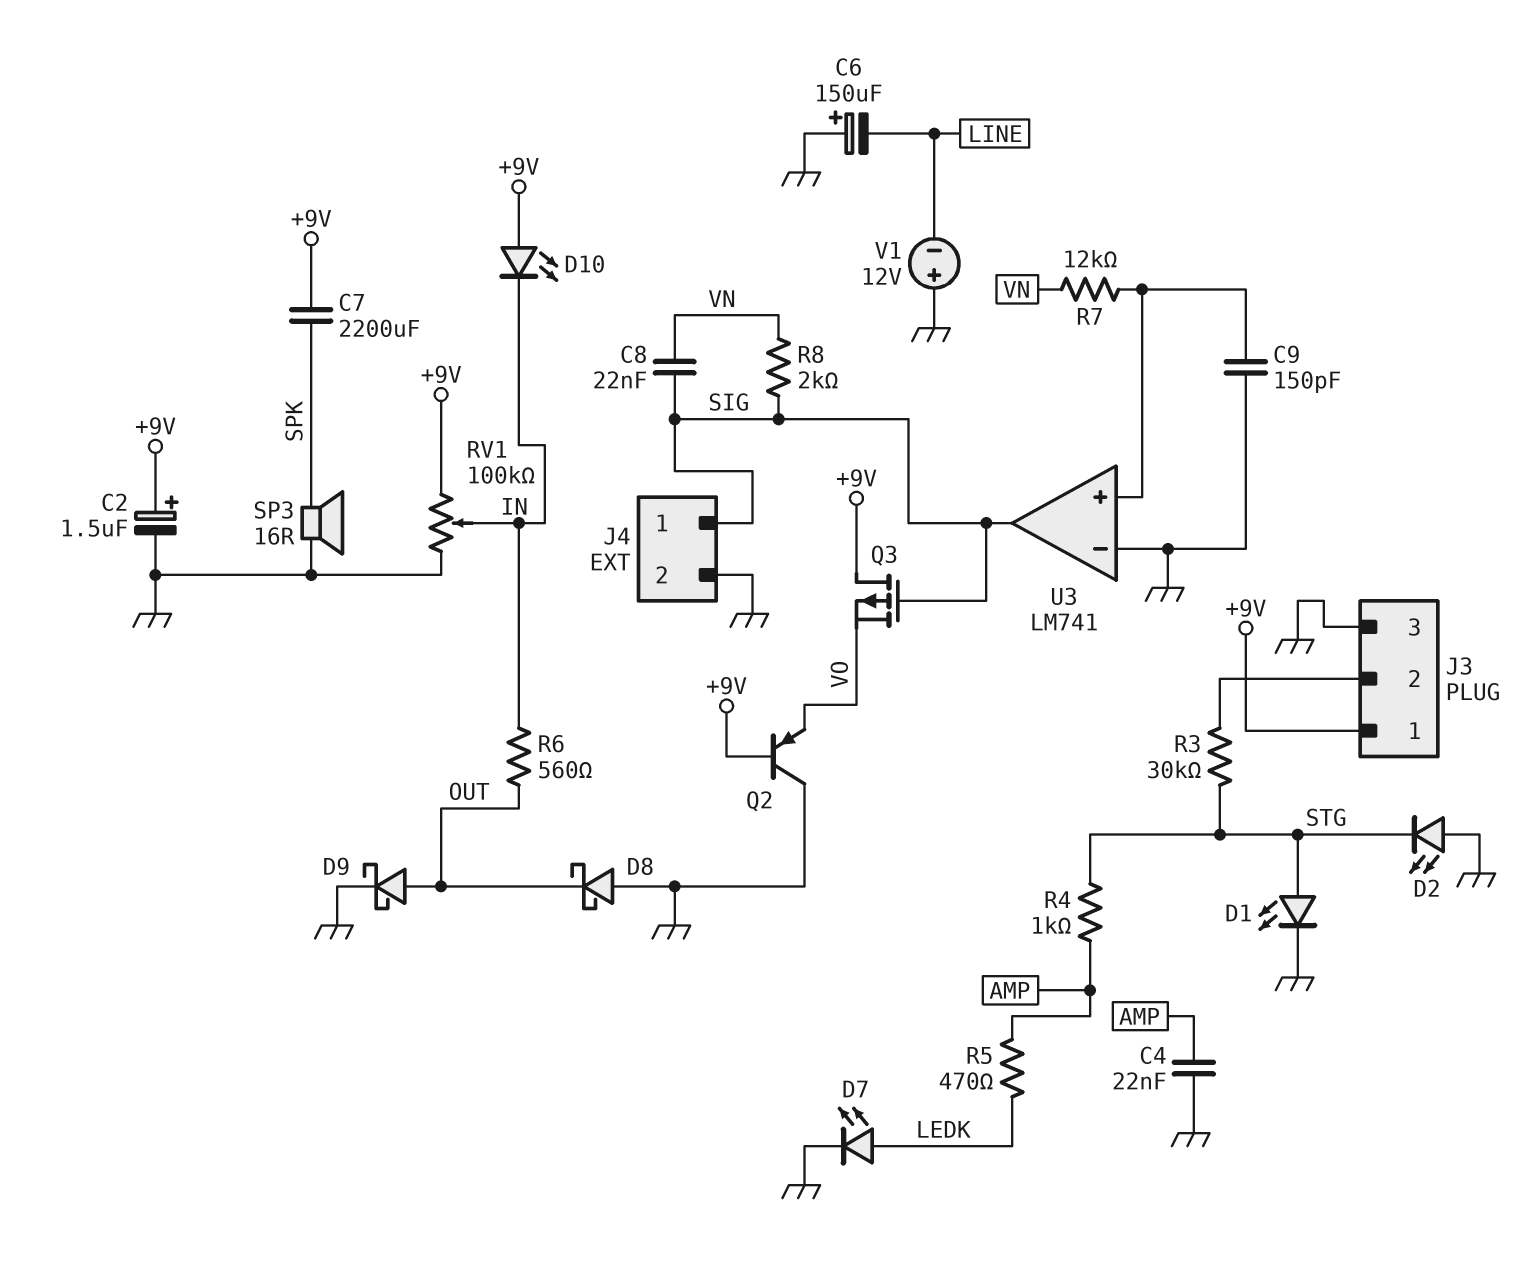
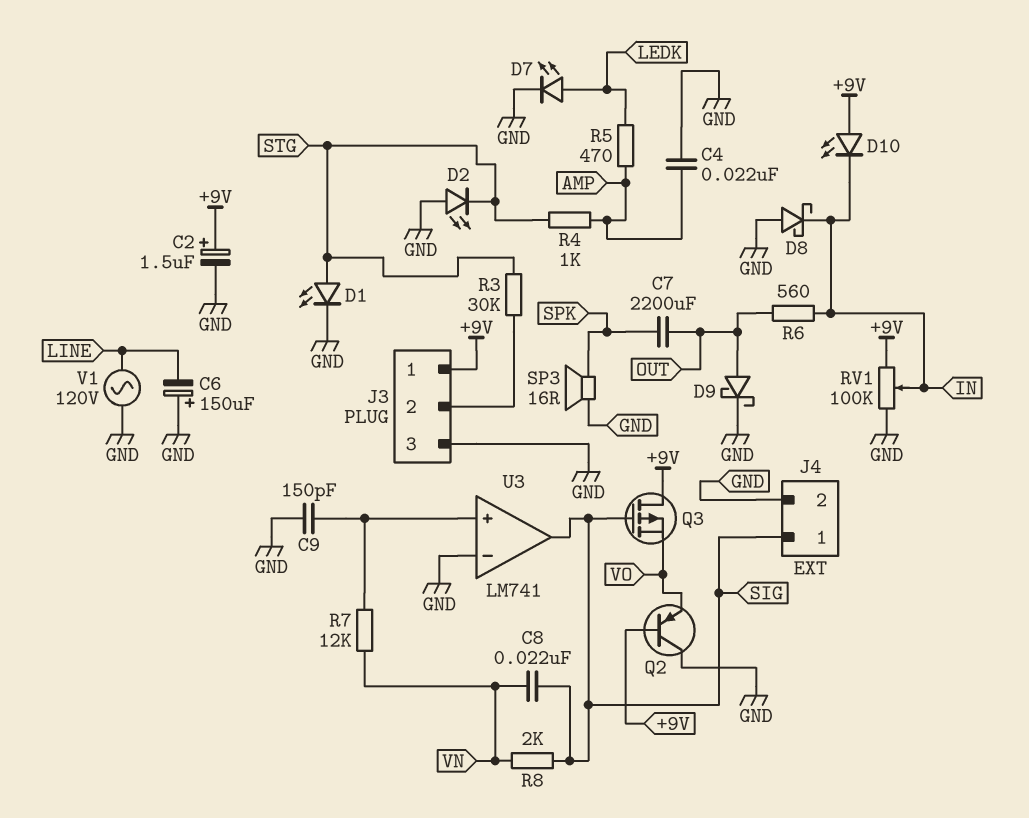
C7: 2200uF (+9V, SPK) -> 2200uF (OUT, SPK)
D8: schottky (A GND, K OUT) -> schottky (A GND, K IN)
V1: 12V (plus GND, minus LINE) -> AC 120V (GND, LINE)

